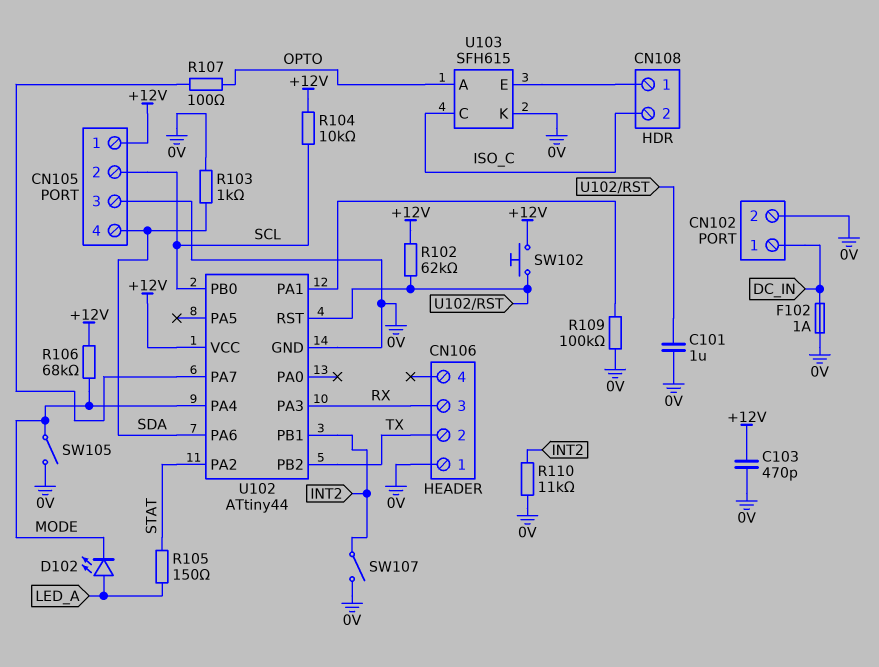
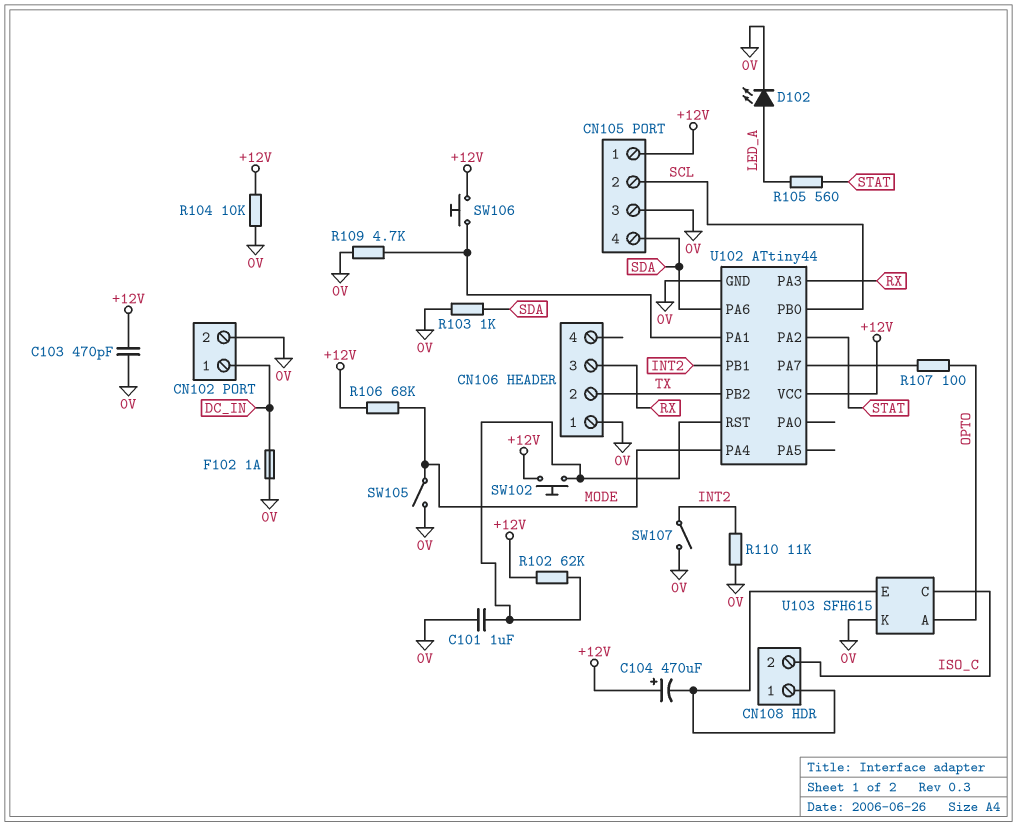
C104: none -> 470uF (plus +12V, minus CN108/1)
D102: LED (A LED_A, K MODE) -> LED (A LED_A, K 0V)
R104: 10k (+12V, SCL) -> 10k (+12V, 0V)
R105: 150 (LED_A, STAT) -> 560 (LED_A, STAT)
R109: 100k (0V, U102/PA1) -> 4.7k (0V, U102/PA1)
SW106: none -> button (+12V, U102/PA1)

